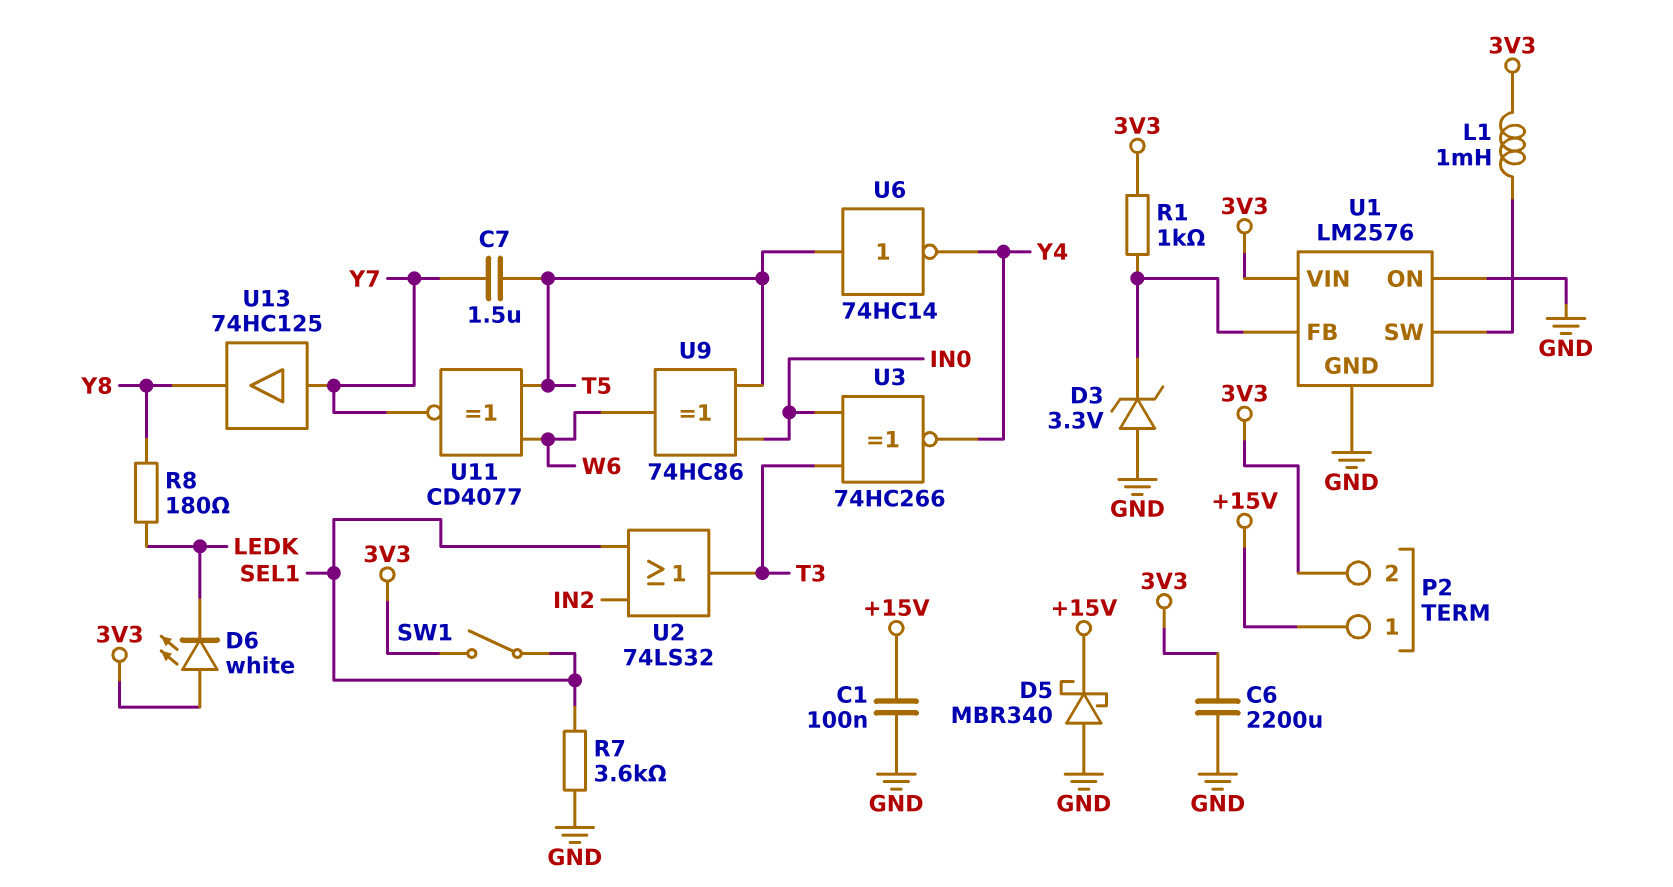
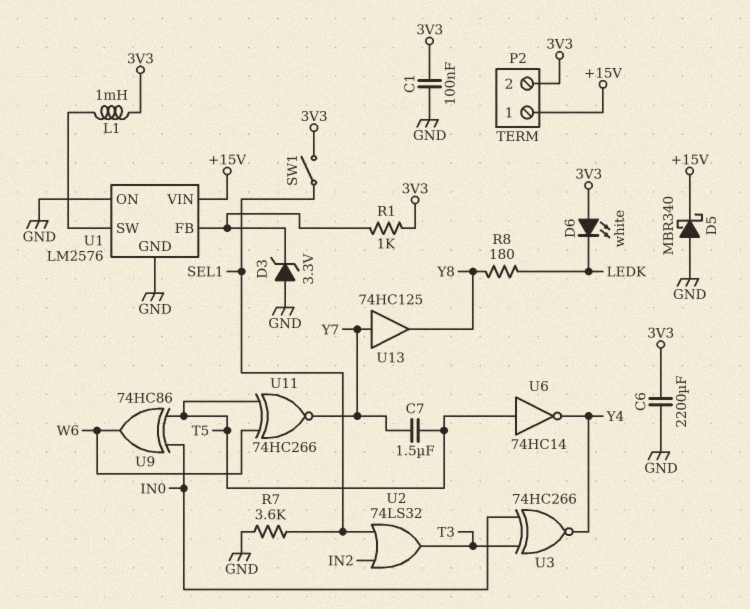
C1: 100nF (+15V, GND) -> 100nF (3V3, GND)
U1 pin VIN: 3V3 -> +15V
U11: XNOR CD4077 (in T5, in W6, out Y7) -> XNOR 74HC266 (in T5, in W6, out Y7)

